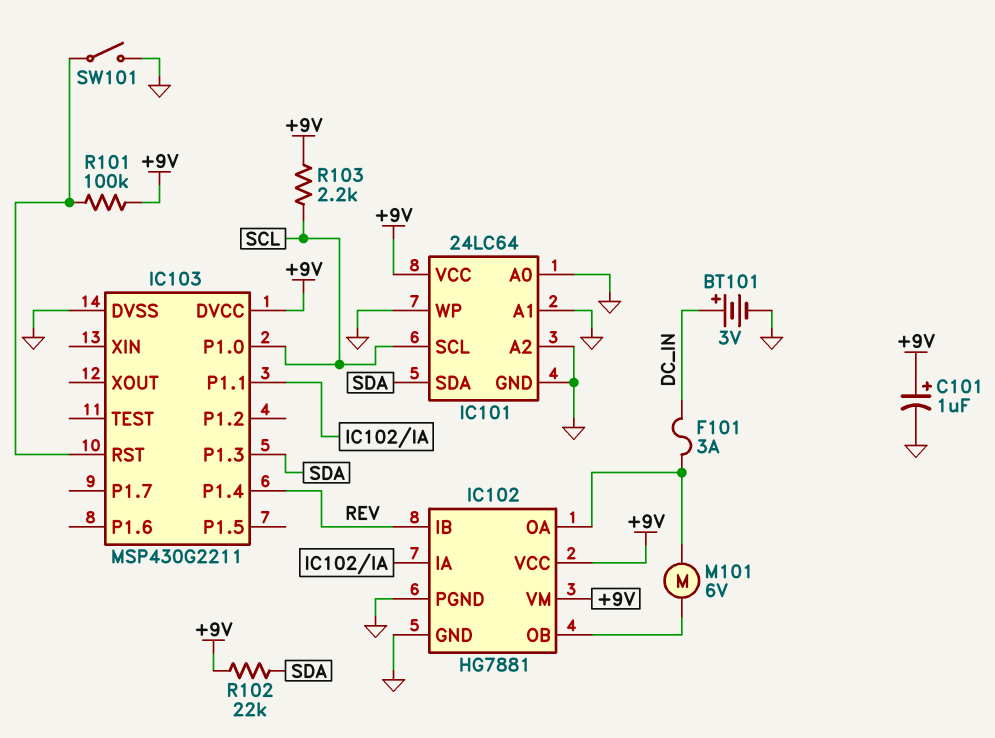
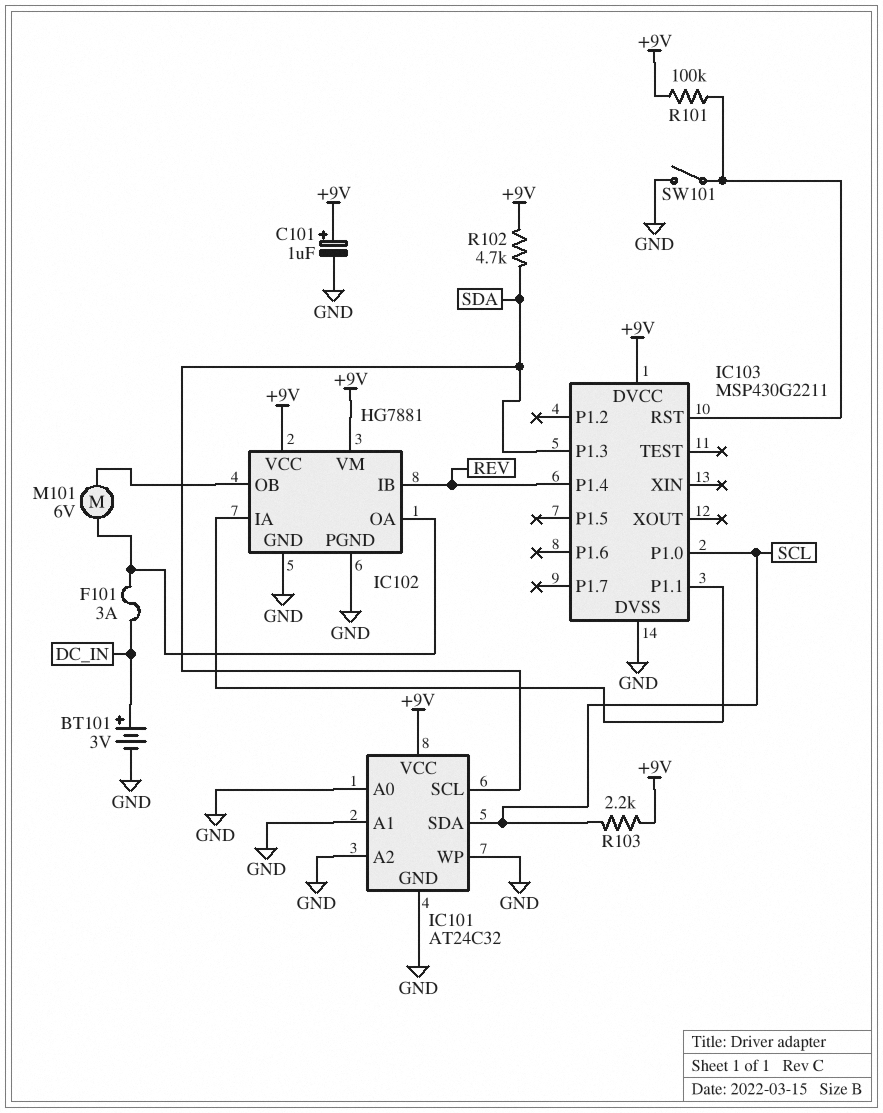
IC101: 24LC64 -> AT24C32
IC101 pin SCL: SCL -> SDA
IC101 pin SDA: SDA -> SCL
R102: 22k (+9V, SDA) -> 4.7k (+9V, SDA)

